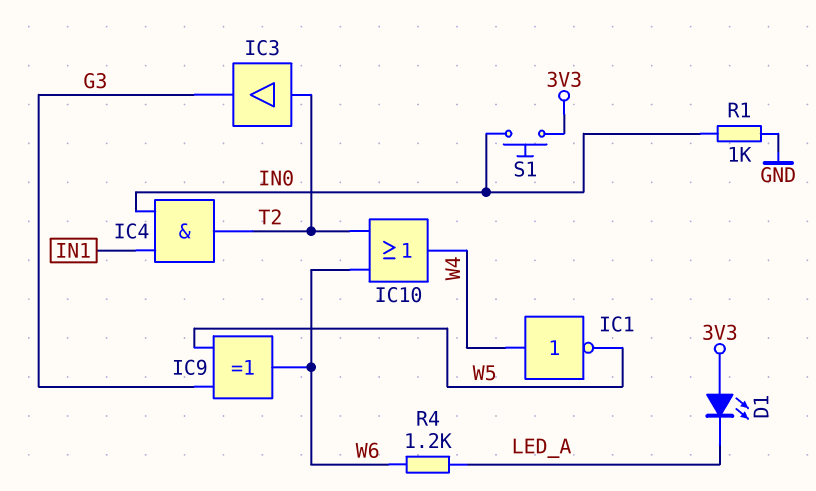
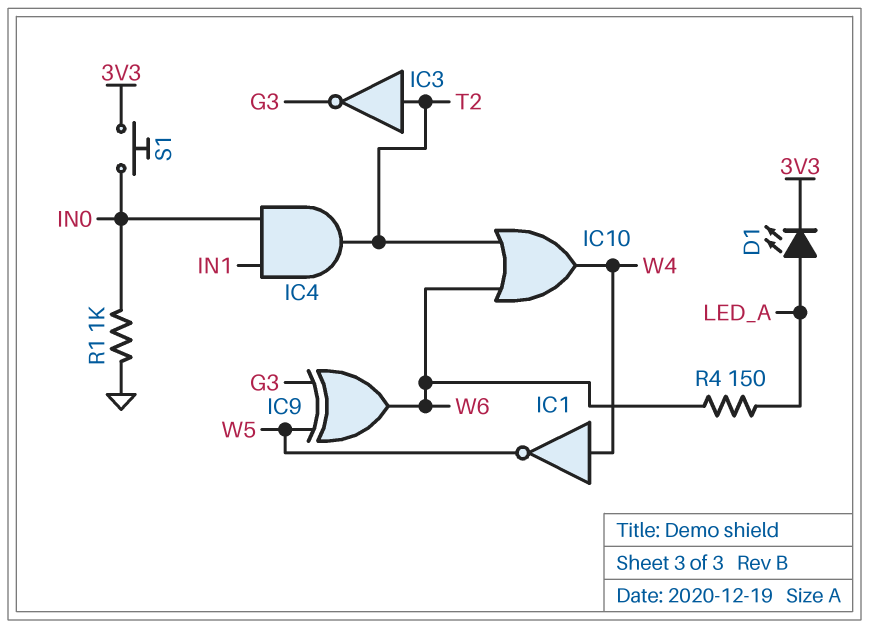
D1: LED (A 3V3, K LED_A) -> LED (A LED_A, K 3V3)
IC3: buffer (in T2, out G3) -> NOT (in T2, out G3)
R4: 1.2k (LED_A, W6) -> 150 (LED_A, W6)

